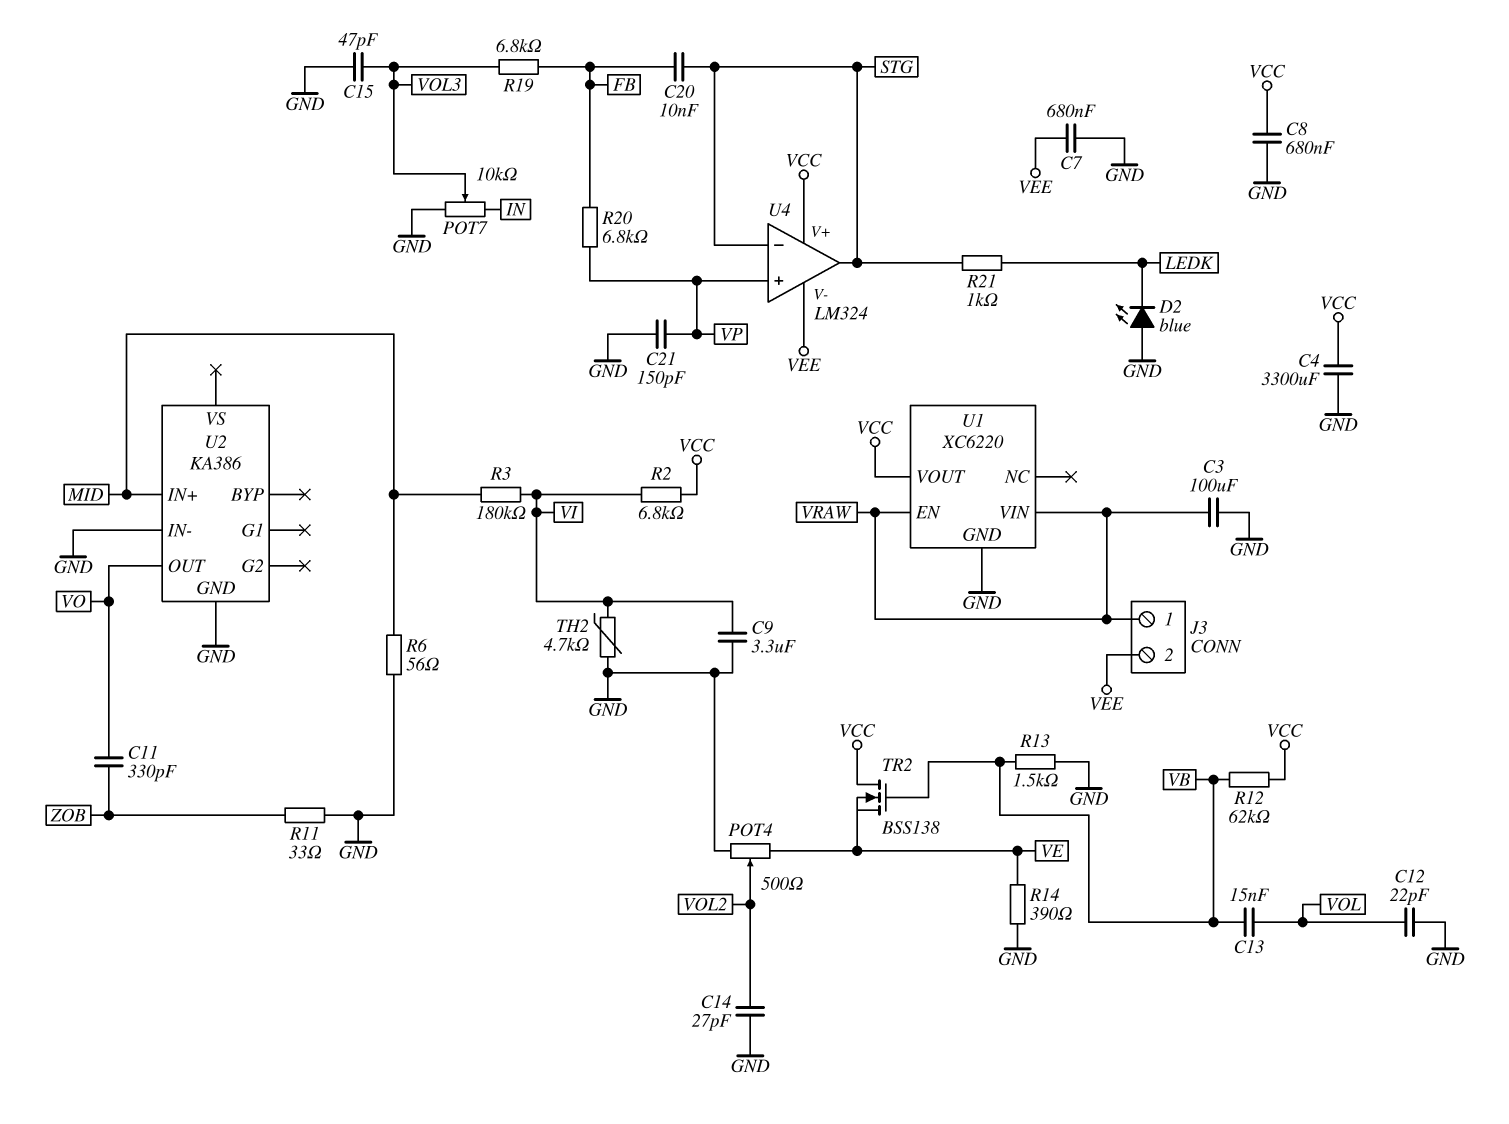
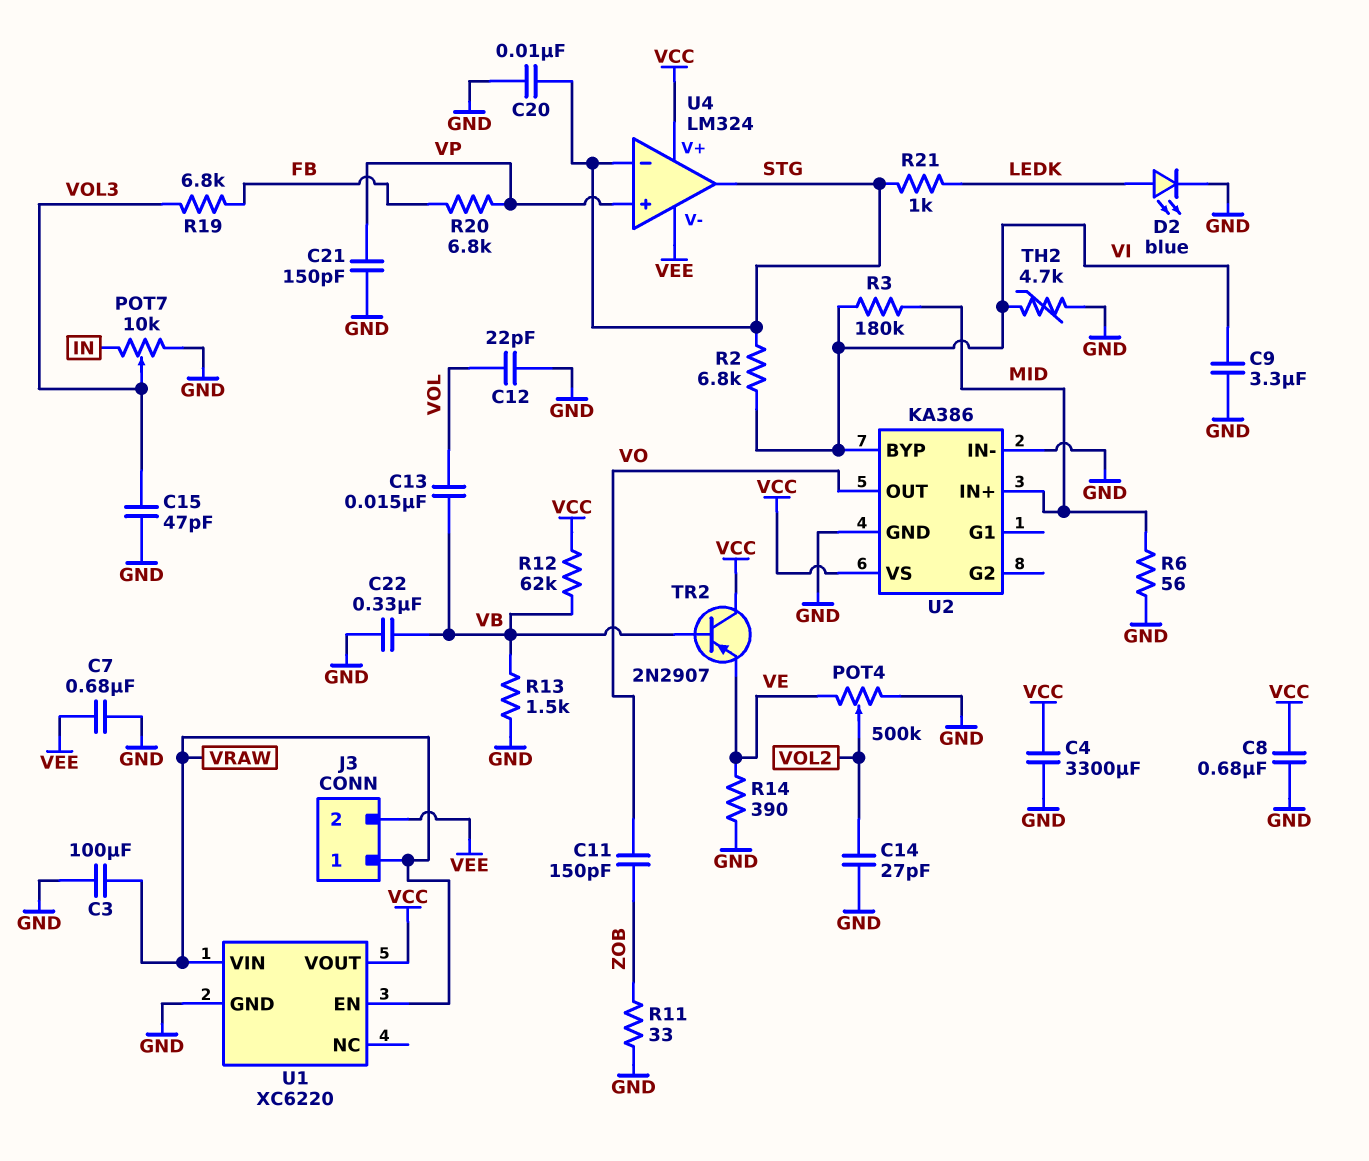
C11: 330pF (VO, ZOB) -> 150pF (VO, ZOB)
C20: 10nF (FB, STG) -> 10nF (GND, STG)
C22: none -> 330nF (GND, VB)
D2: LED blue (A GND, K LEDK) -> LED blue (A LEDK, K GND)
POT4: 500 (GND, VE, wiper VOL2) -> 500k (GND, VE, wiper VOL2)
R2: 6.8k (VCC, VI) -> 6.8k (STG, VI)
TR2: NMOS BSS138 (G VB, D VCC, S VE) -> PNP 2N2907 (B VB, C VCC, E VE)
U2 pin BYP: none -> VI
U2 pin VS: none -> VCC

